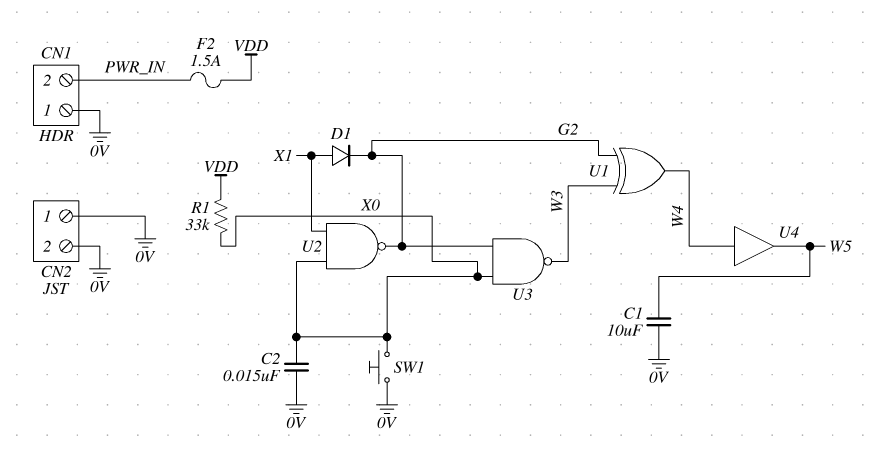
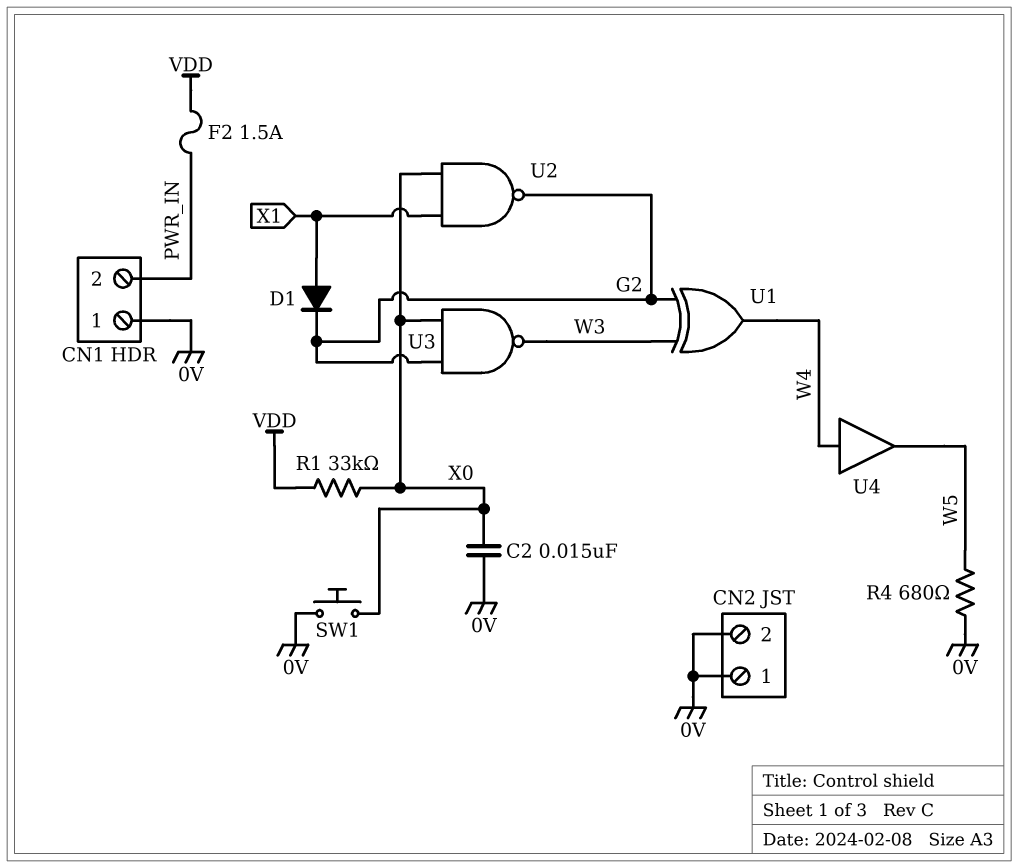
C1: 10uF (0V, W5) -> none
R4: none -> 680 (0V, W5)

